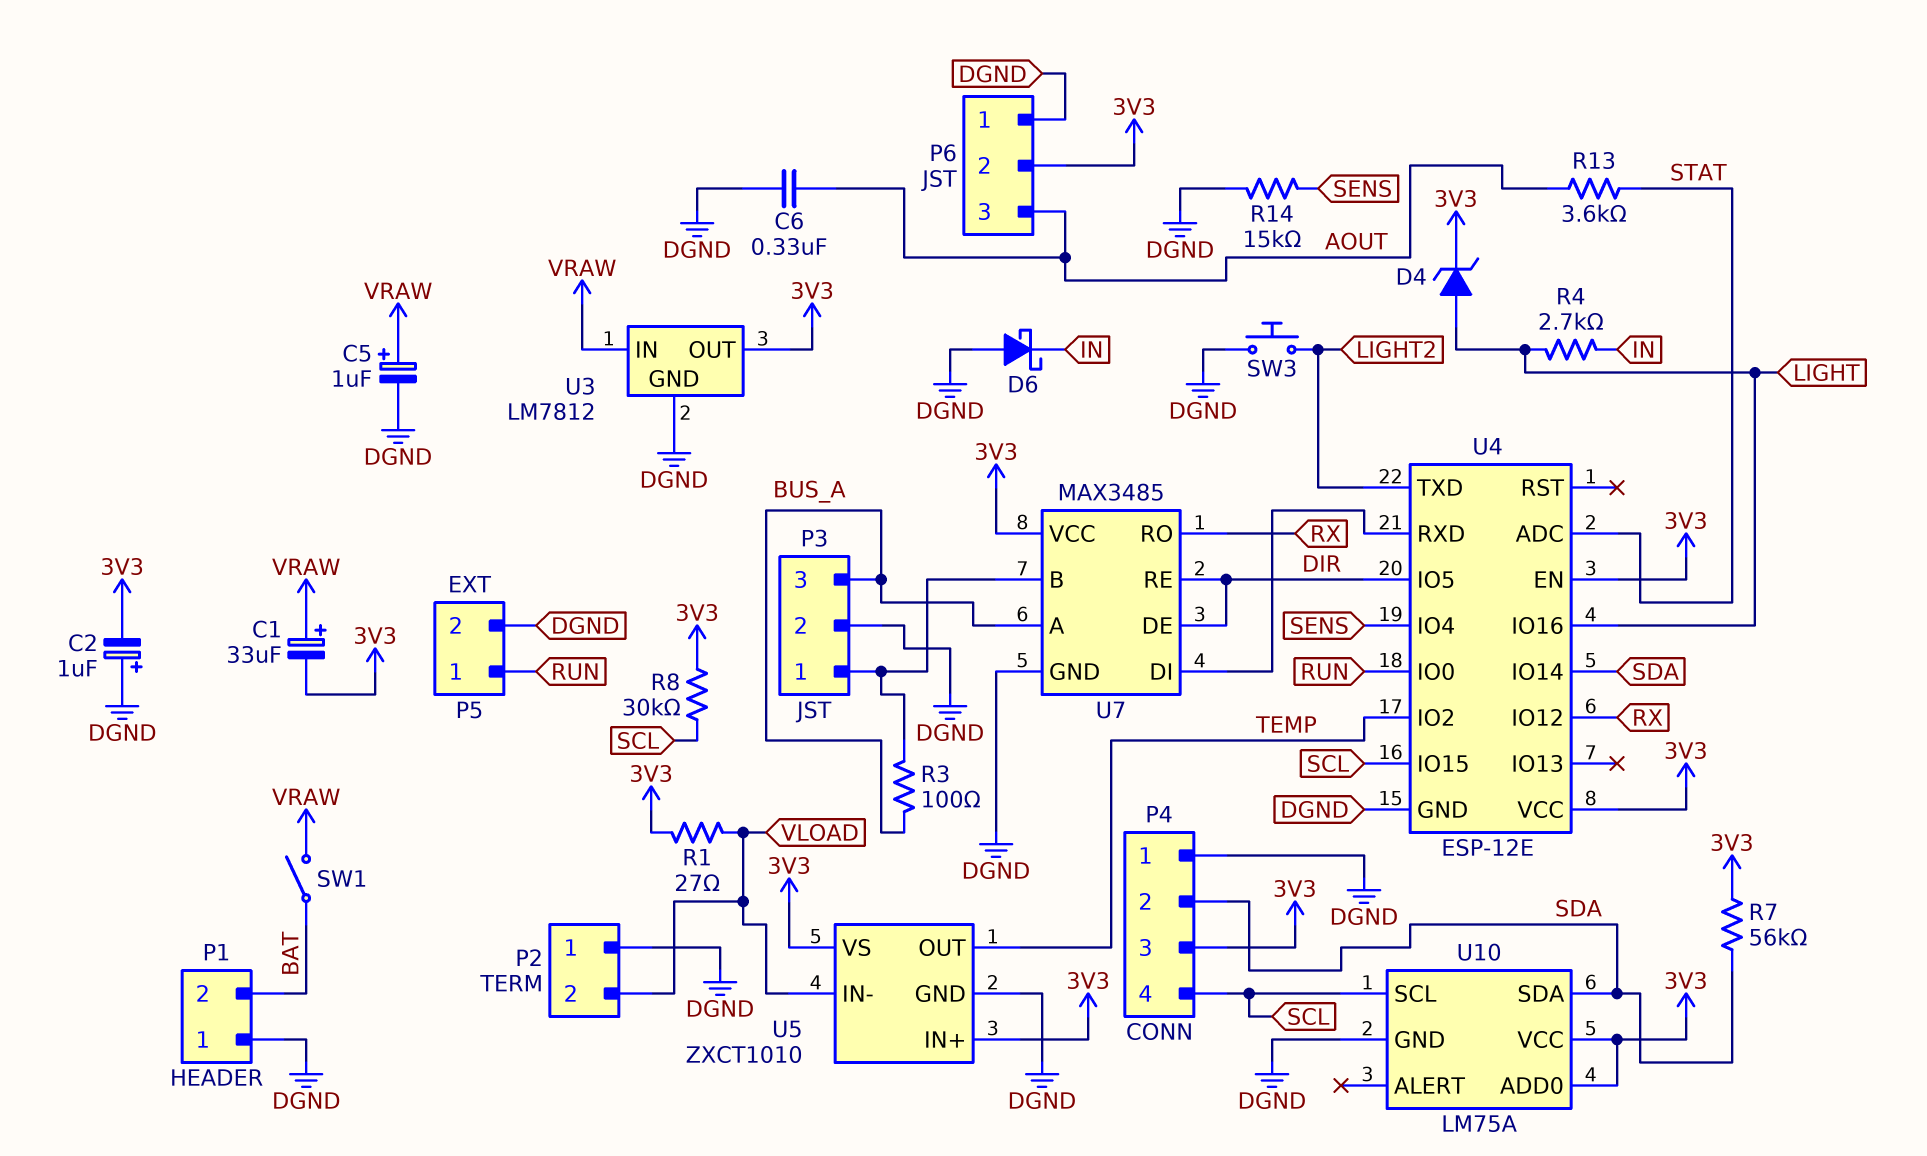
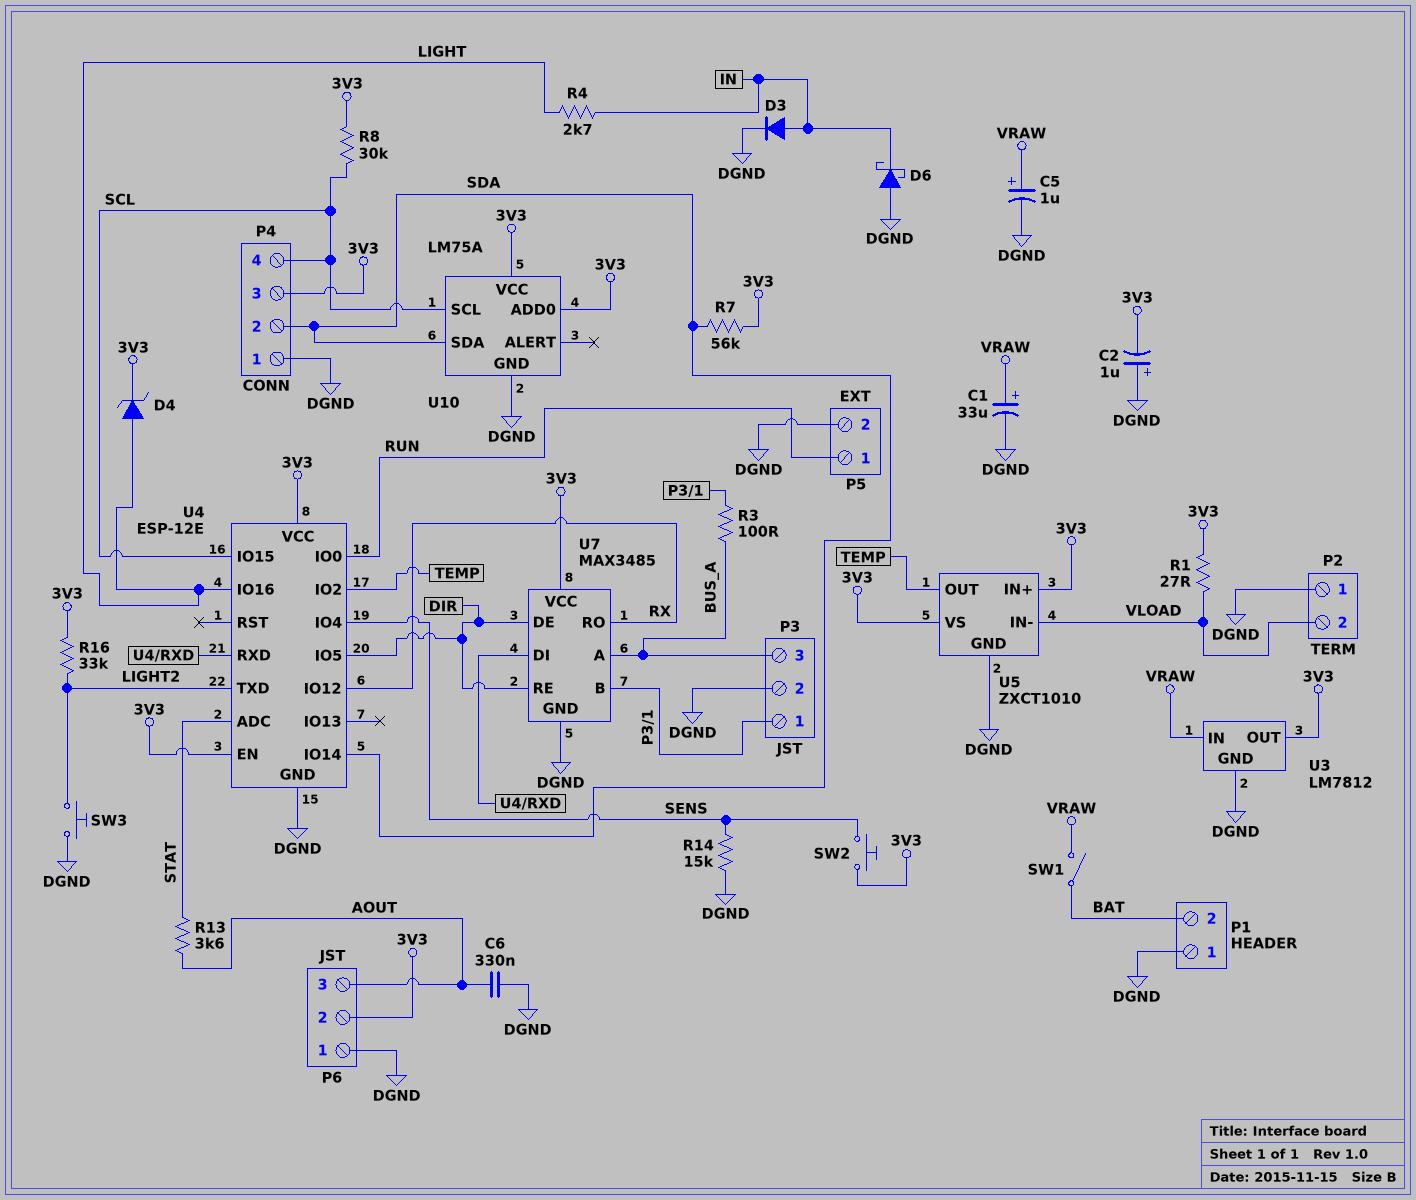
C1: 33uF (plus VRAW, minus 3V3) -> 33uF (plus VRAW, minus DGND)
D3: none -> diode (A IN, K DGND)
R16: none -> 33k (3V3, LIGHT2)
SW2: none -> button (3V3, SENS)

